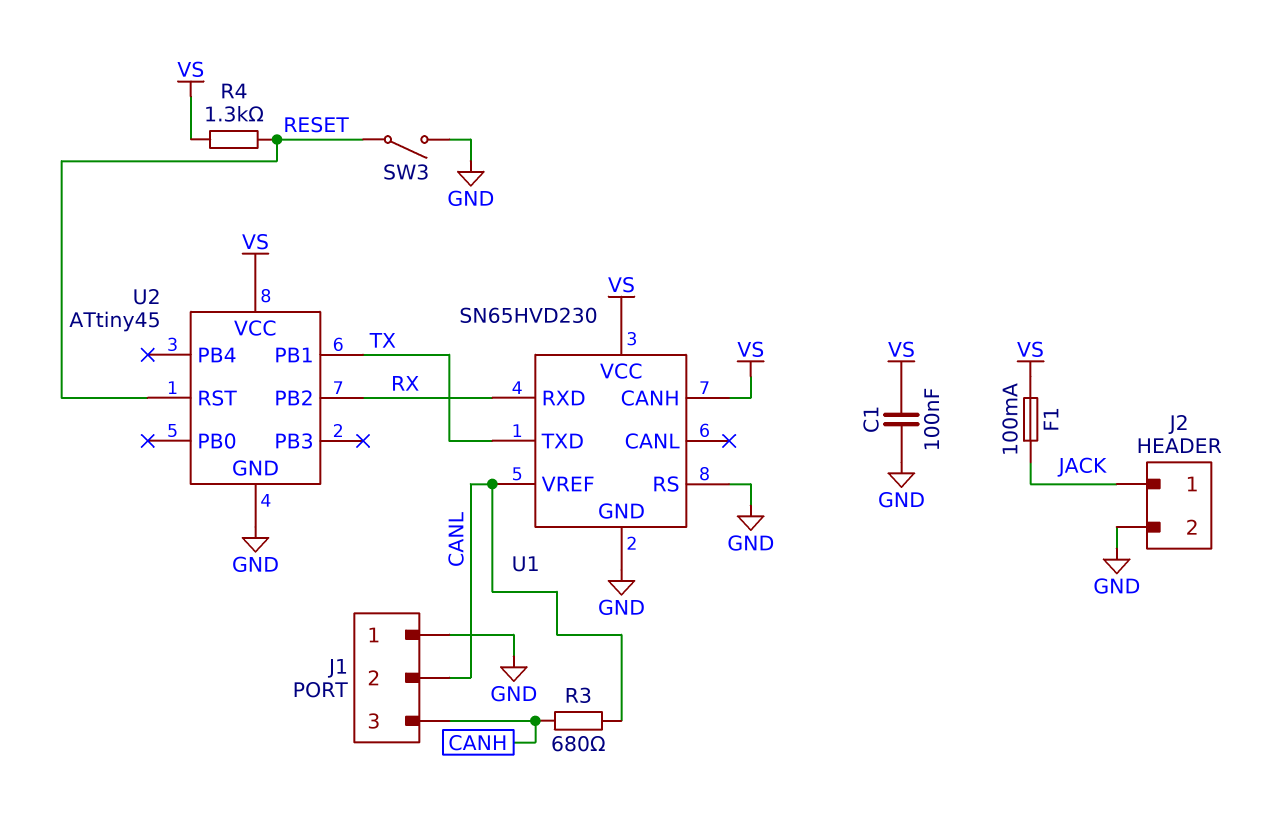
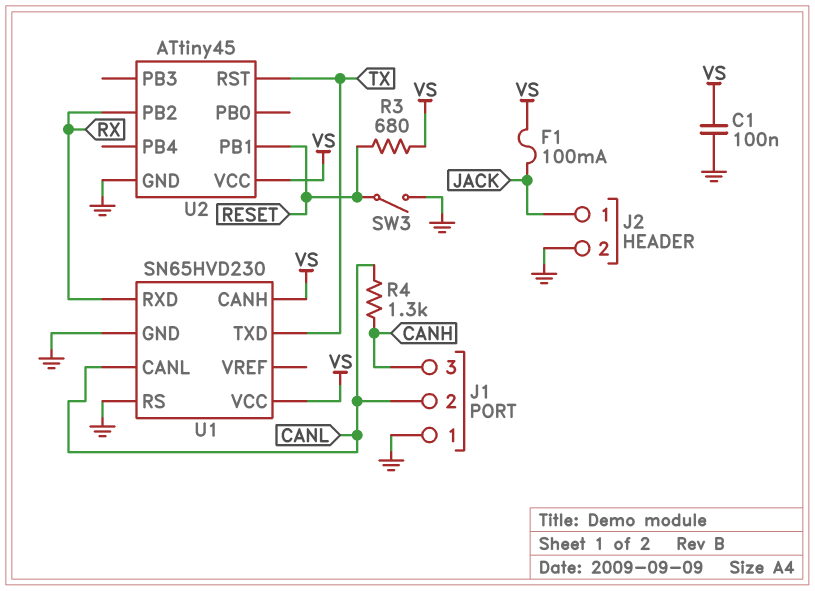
R3: 680 (CANH, CANL) -> 680 (RESET, VS)
R4: 1.3k (RESET, VS) -> 1.3k (CANH, CANL)
U1 pin CANL: none -> CANL
U1 pin VREF: CANL -> none
U2 pin PB1: TX -> RESET
U2 pin RST: RESET -> TX

